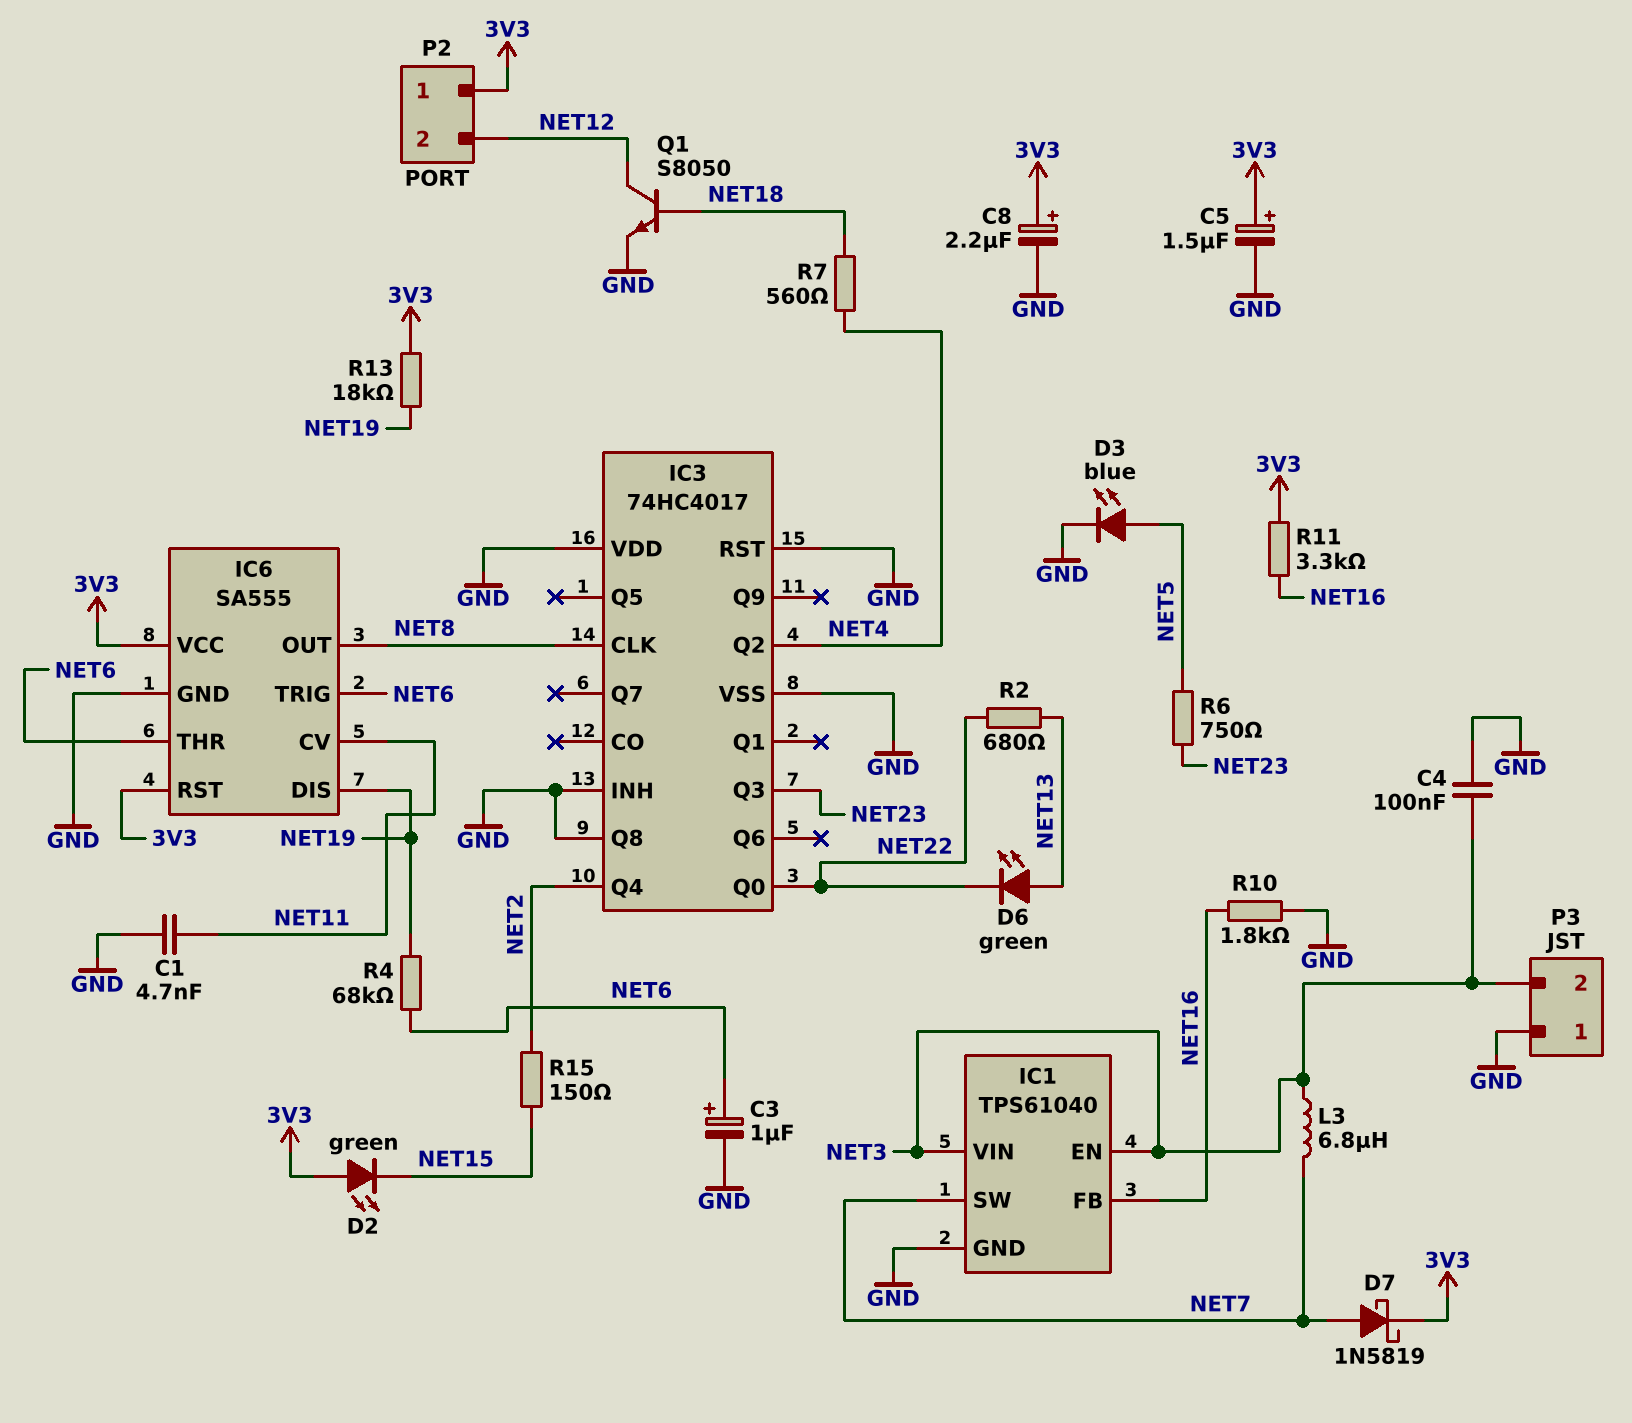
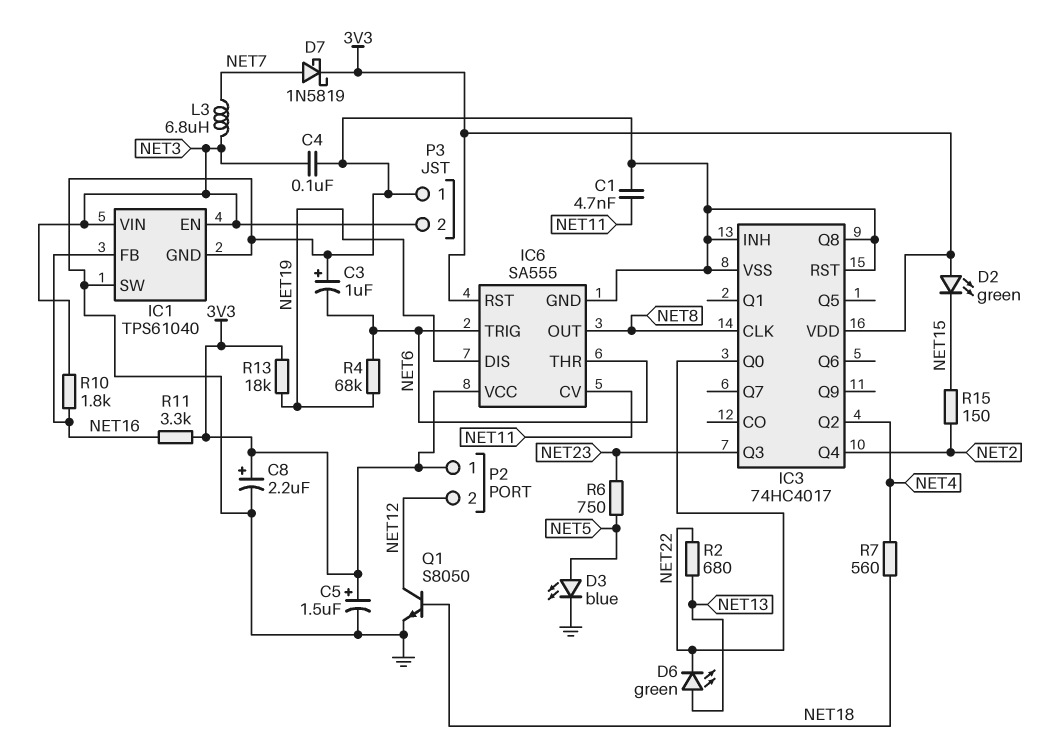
C3: 1uF (plus NET6, minus GND) -> 1uF (plus GND, minus NET6)
IC1 pin SW: NET7 -> GND
IC3 pin VDD: GND -> 3V3
R10: 1.8k (GND, NET16) -> 1.8k (NET3, NET16)

